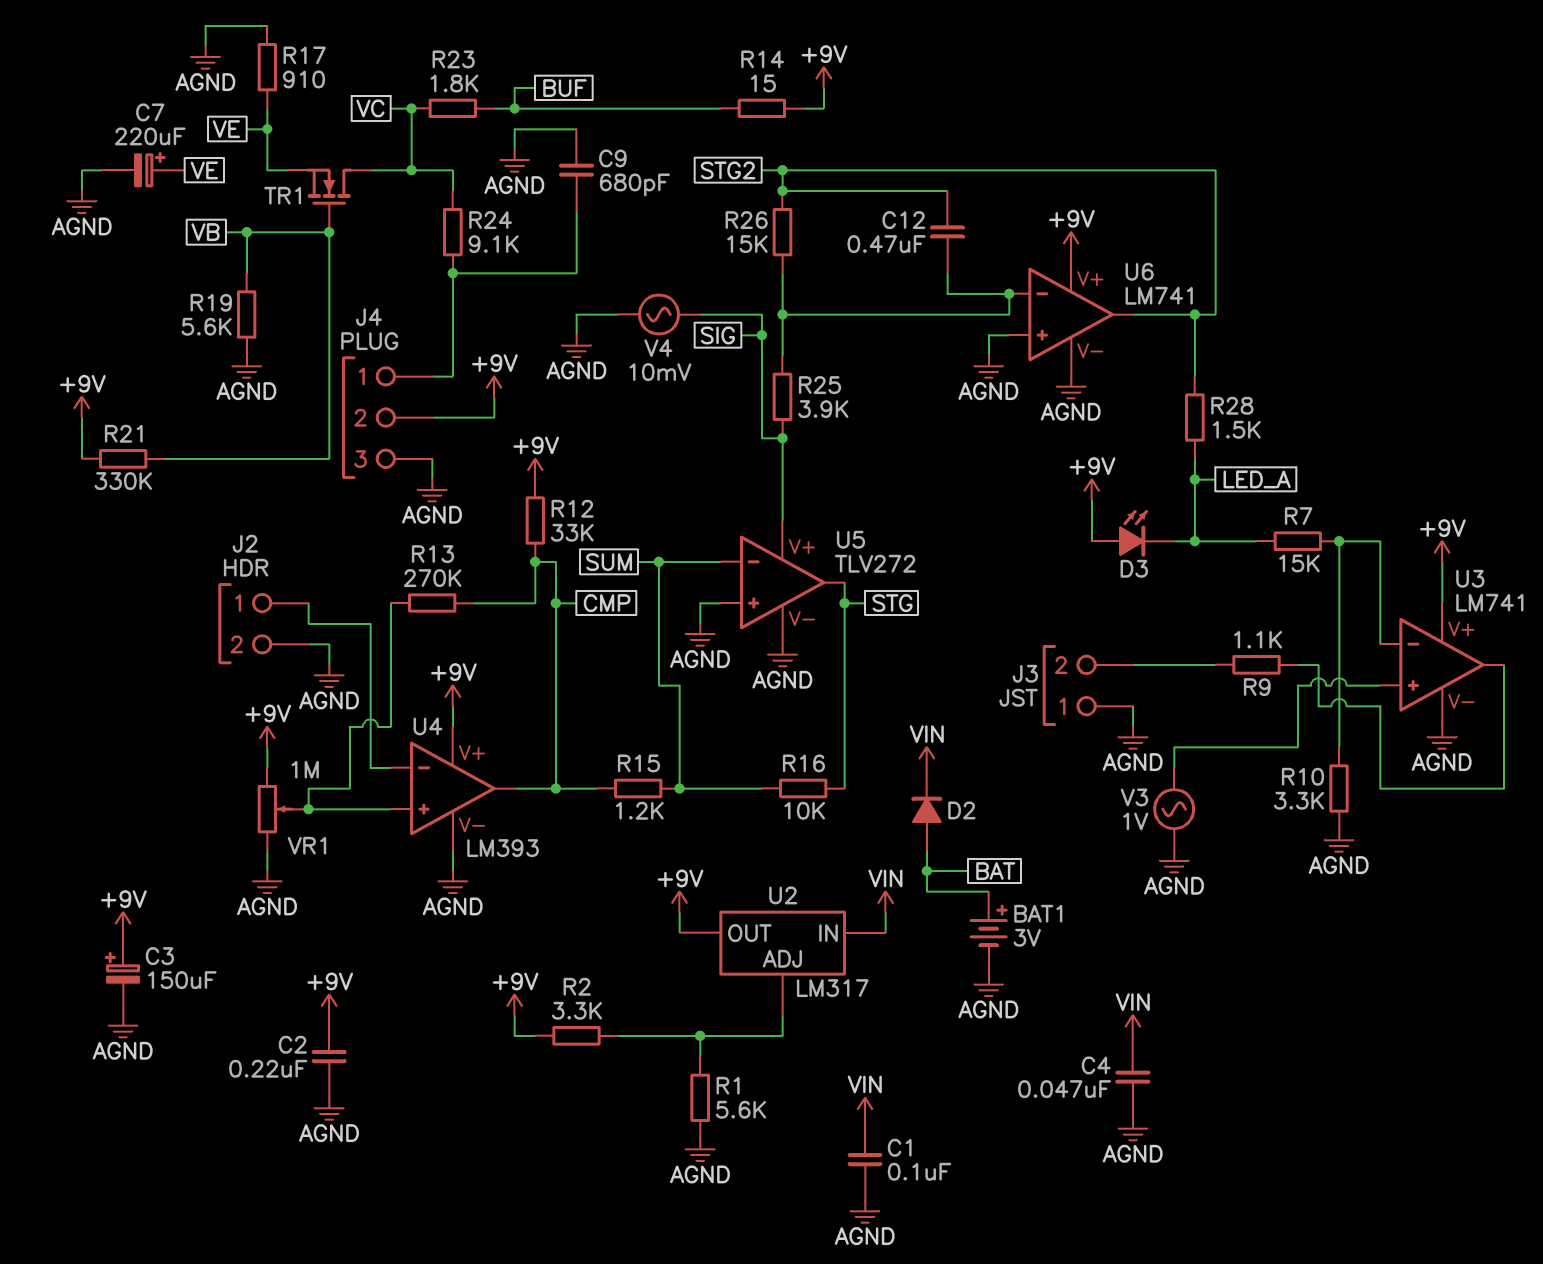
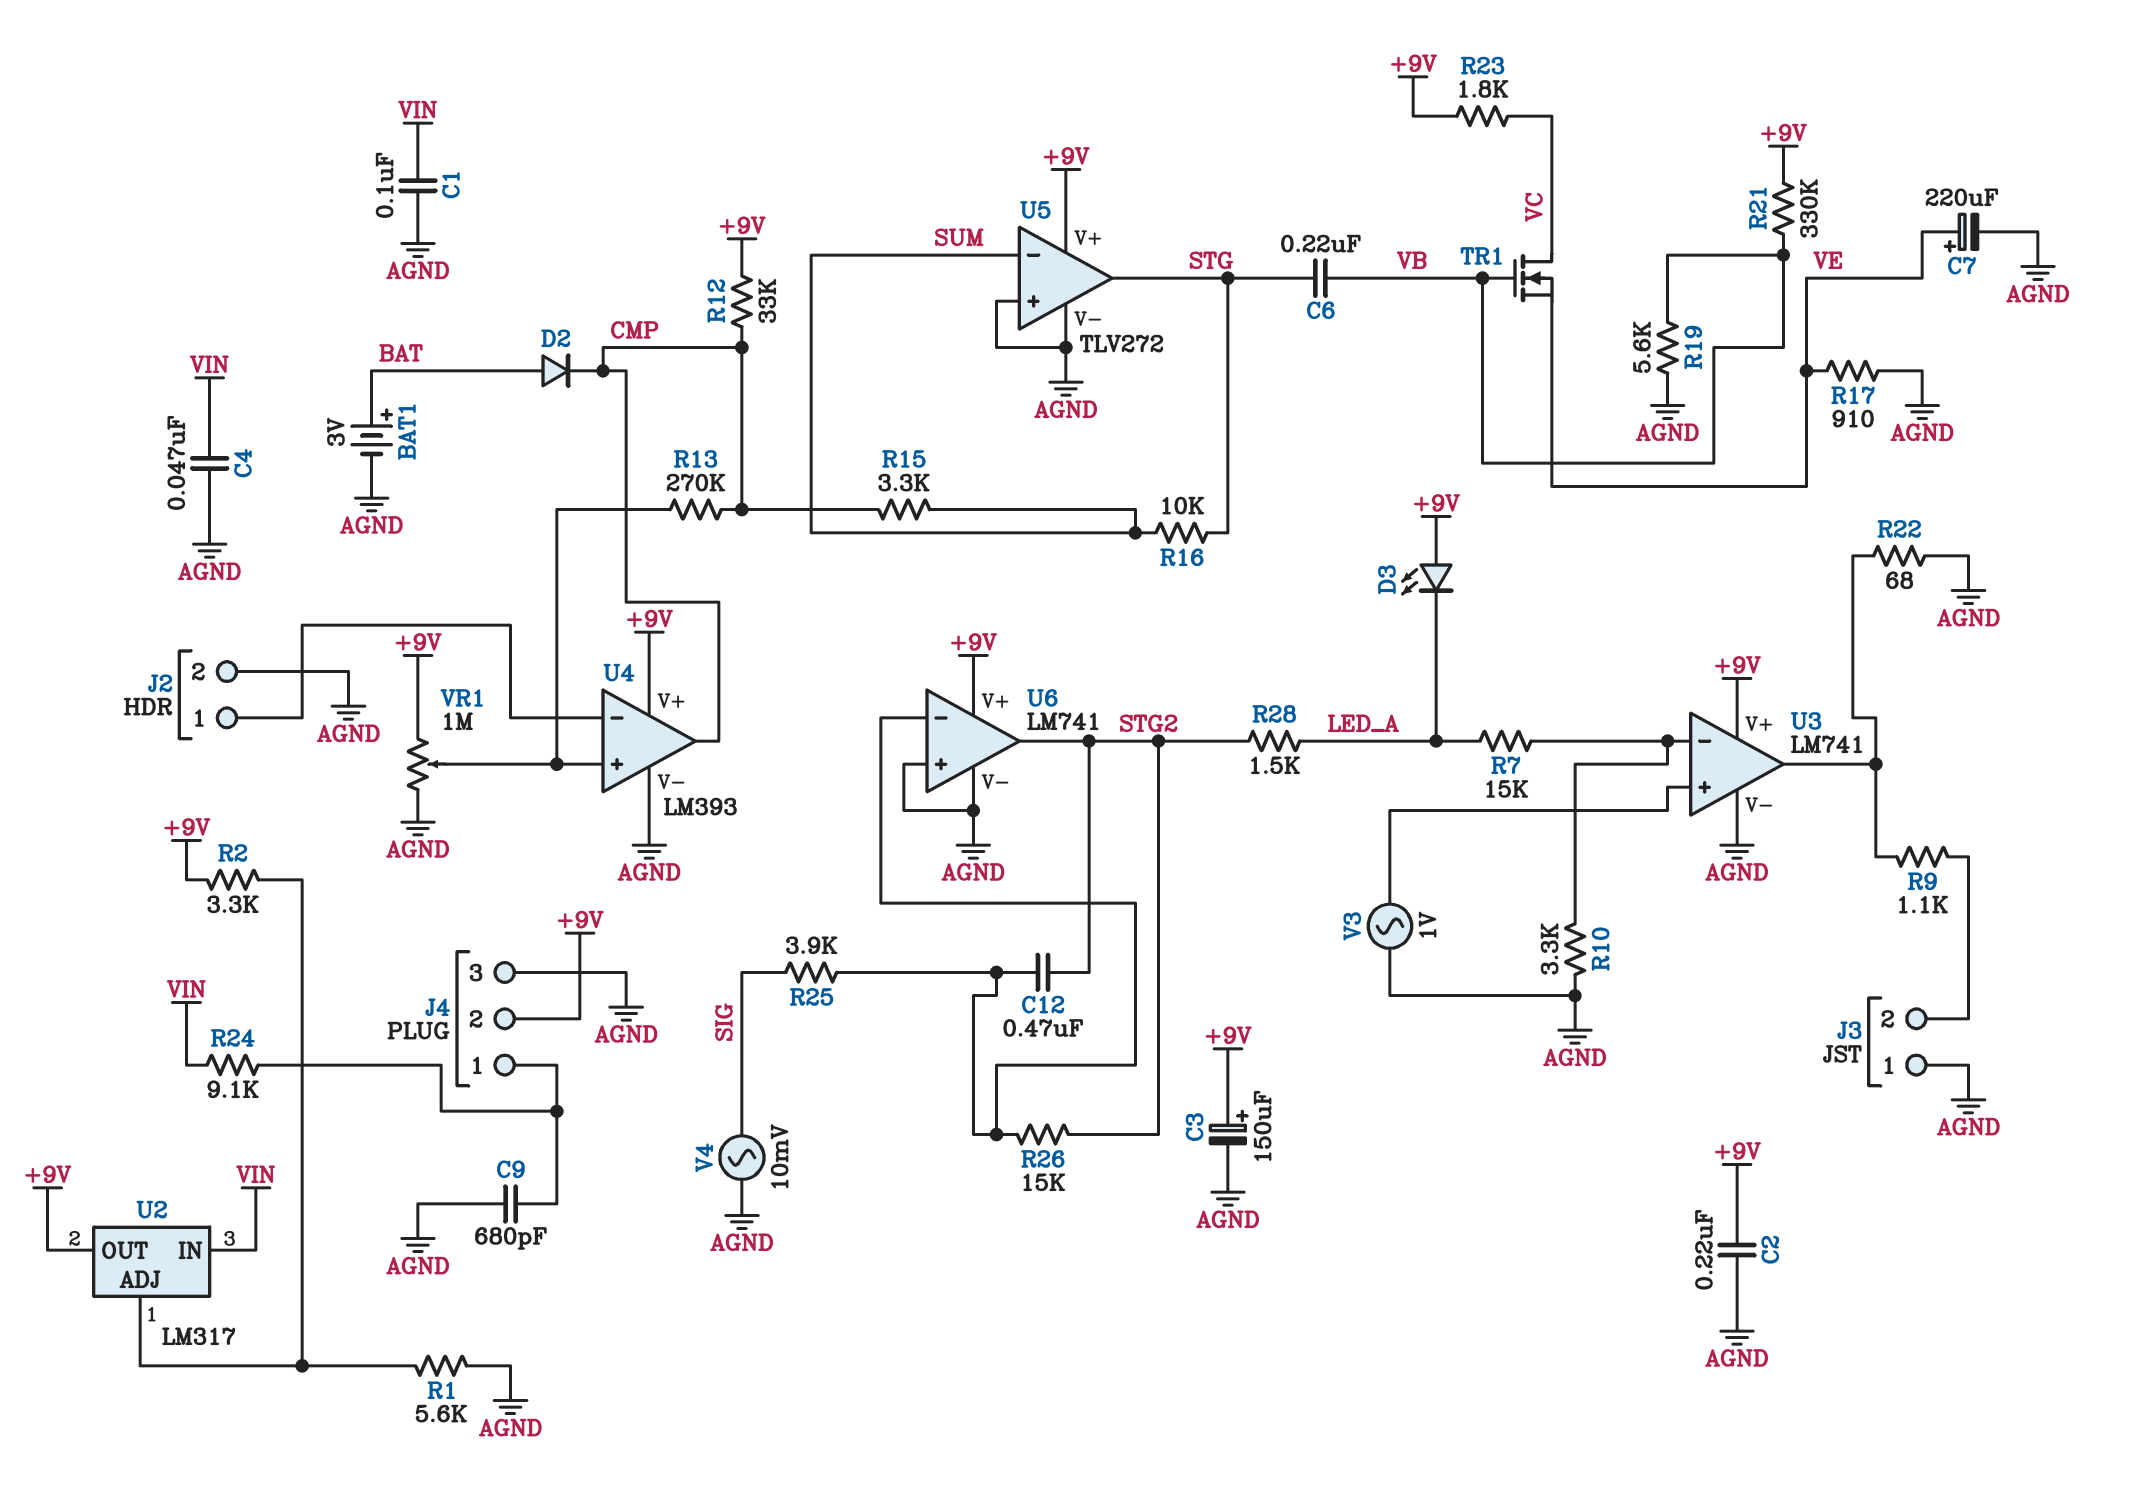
C6: none -> 220nF (STG, VB)
D2: diode (A BAT, K VIN) -> diode (A BAT, K CMP)
R14: 15 (+9V, BUF) -> none
R15: 1.2k (CMP, SUM) -> 3.3k (CMP, SUM)
R22: none -> 68 (AGND, U3/out)
R23: 1.8k (BUF, VC) -> 1.8k (+9V, VC)
R24: 9.1k (J4/1, VC) -> 9.1k (J4/1, VIN)
U5 pin V+: SIG -> +9V

